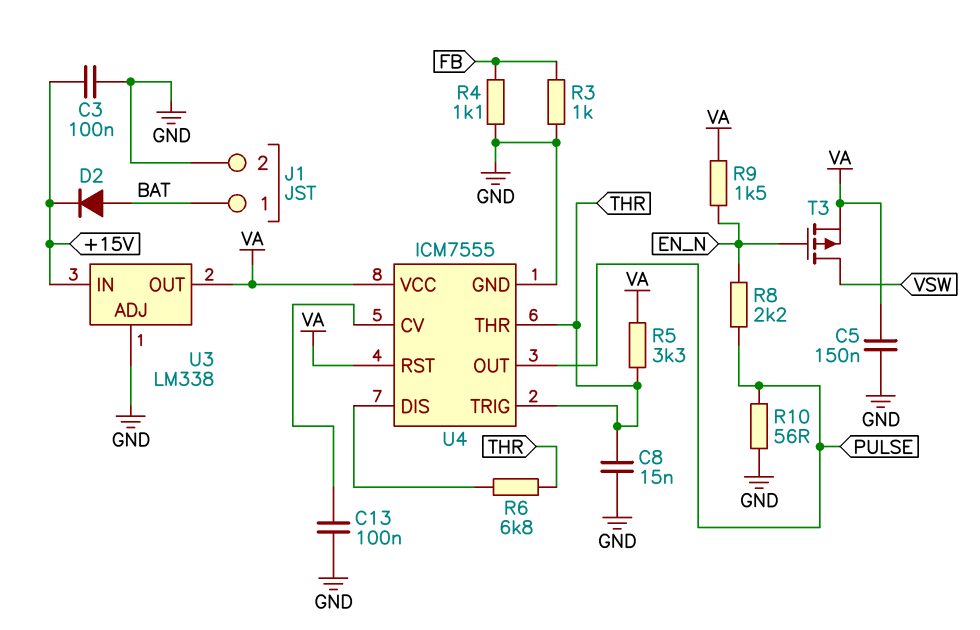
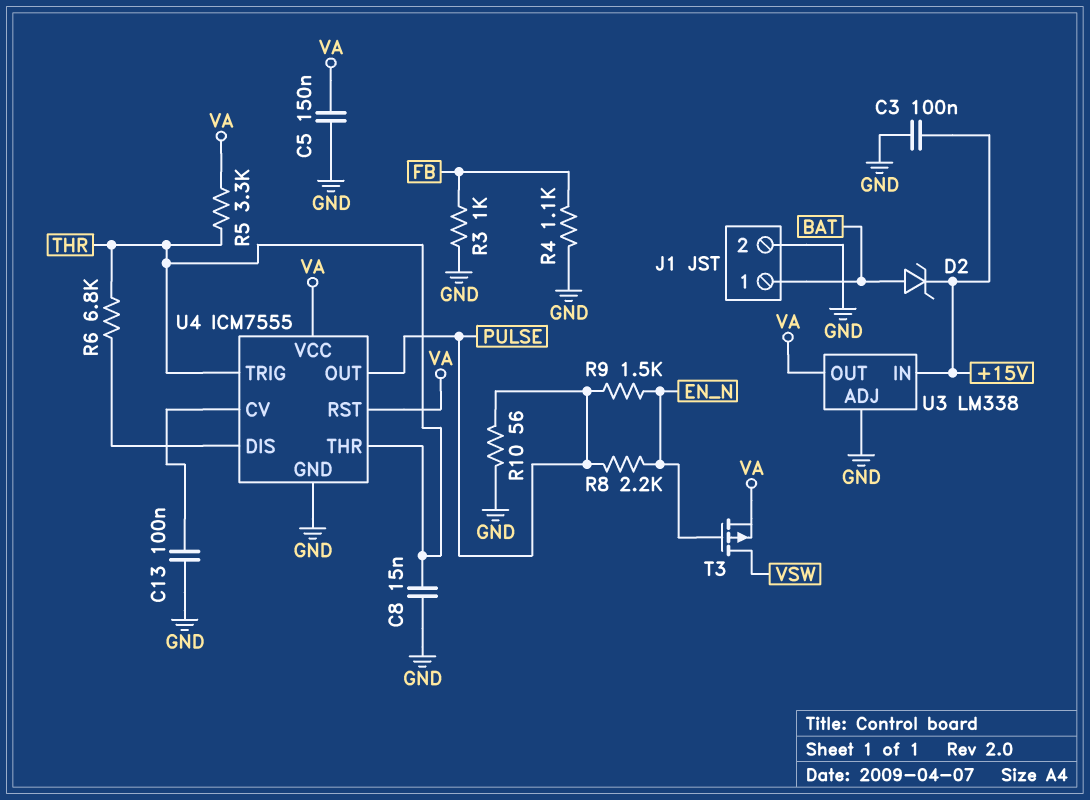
D2: diode (A BAT, K +15V) -> zener (A BAT, K +15V)
R9: 1.5k (EN_N, VA) -> 1.5k (EN_N, PULSE)

